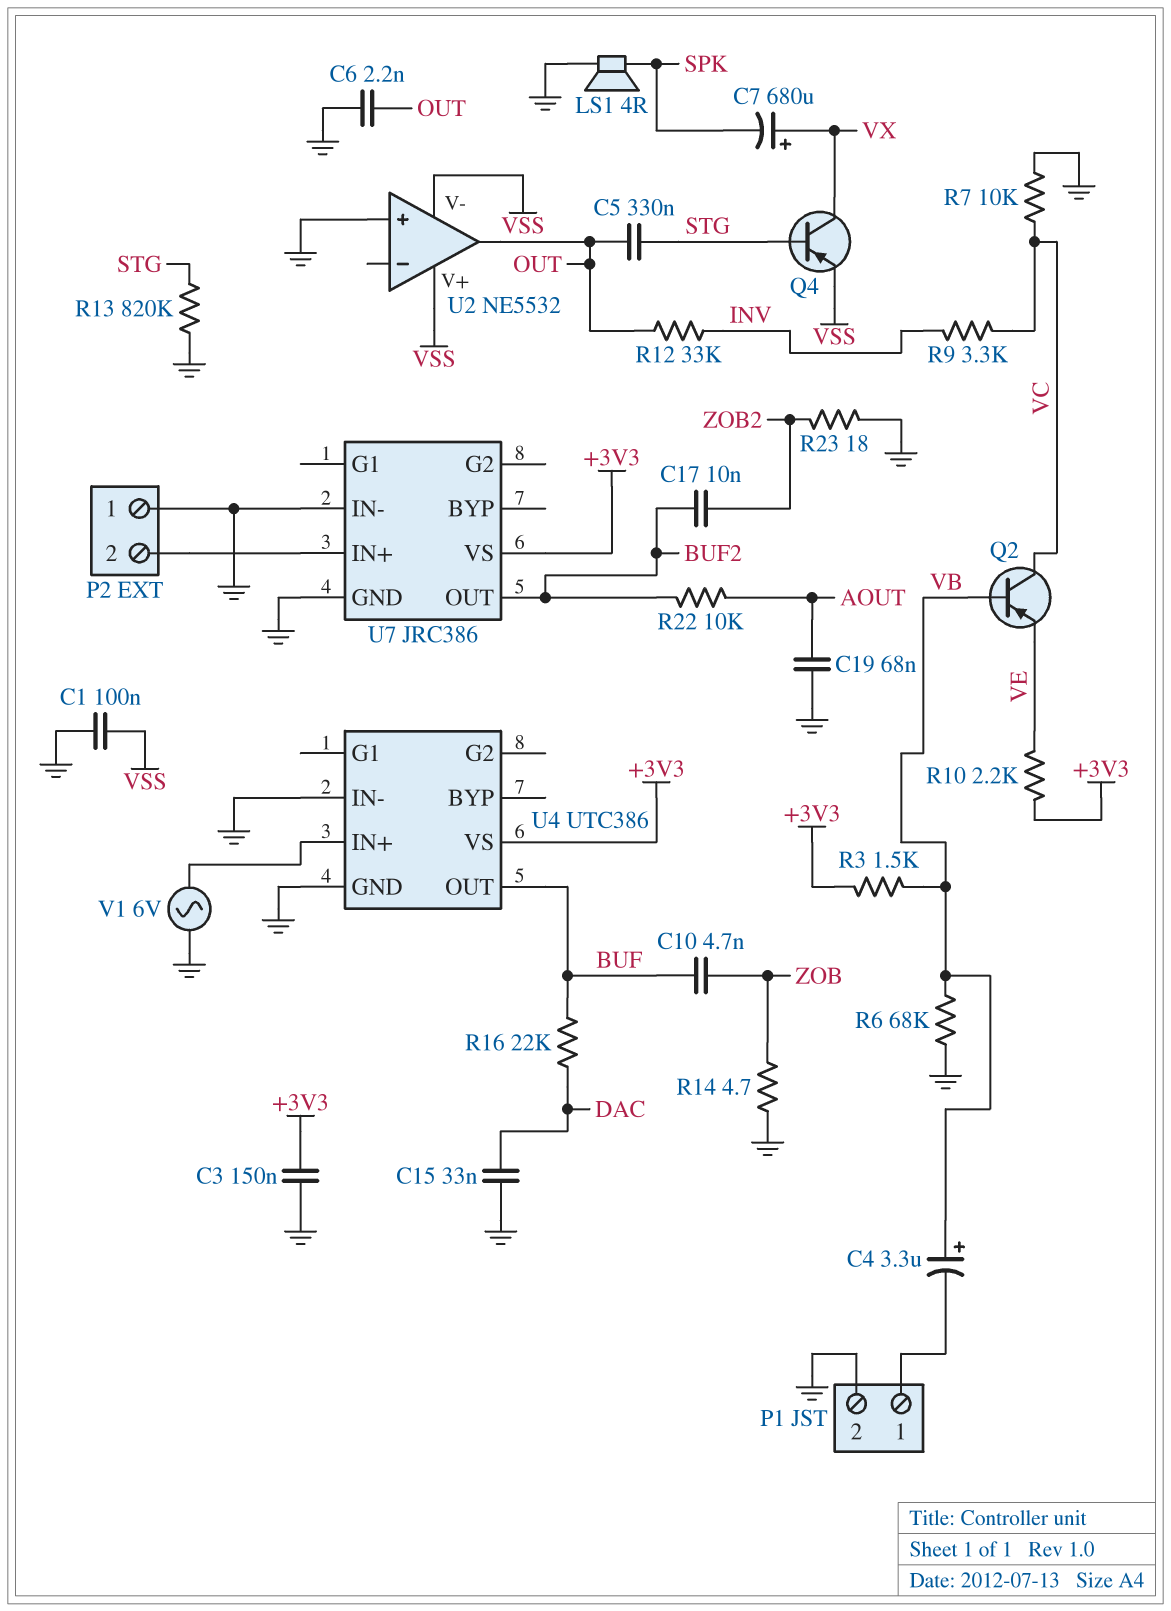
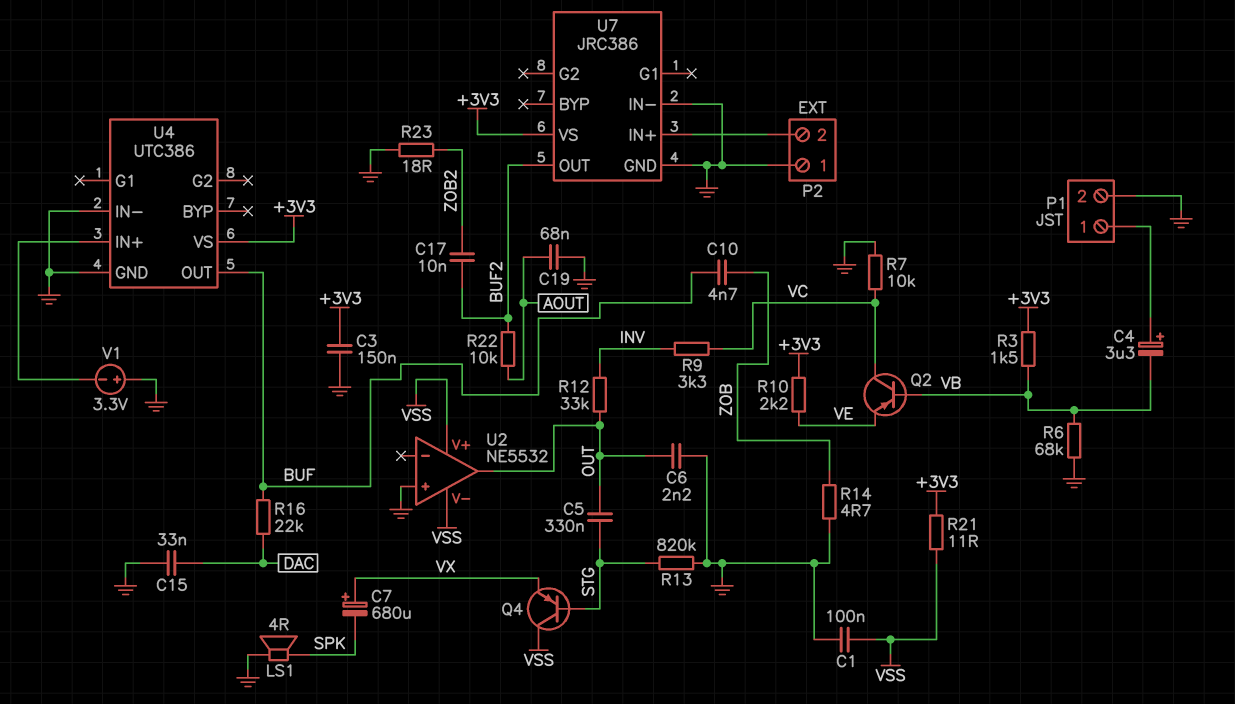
C4: 3.3uF (plus VB, minus P1/1) -> 3.3uF (plus P1/1, minus VB)
Q4: PNP (B STG, C VX, E VSS) -> PNP (B STG, C VSS, E VX)
R21: none -> 11 (+3V3, VSS)
V1: AC 6V (GND, U4/IN+) -> 3.3V (plus GND, minus U4/IN+)

